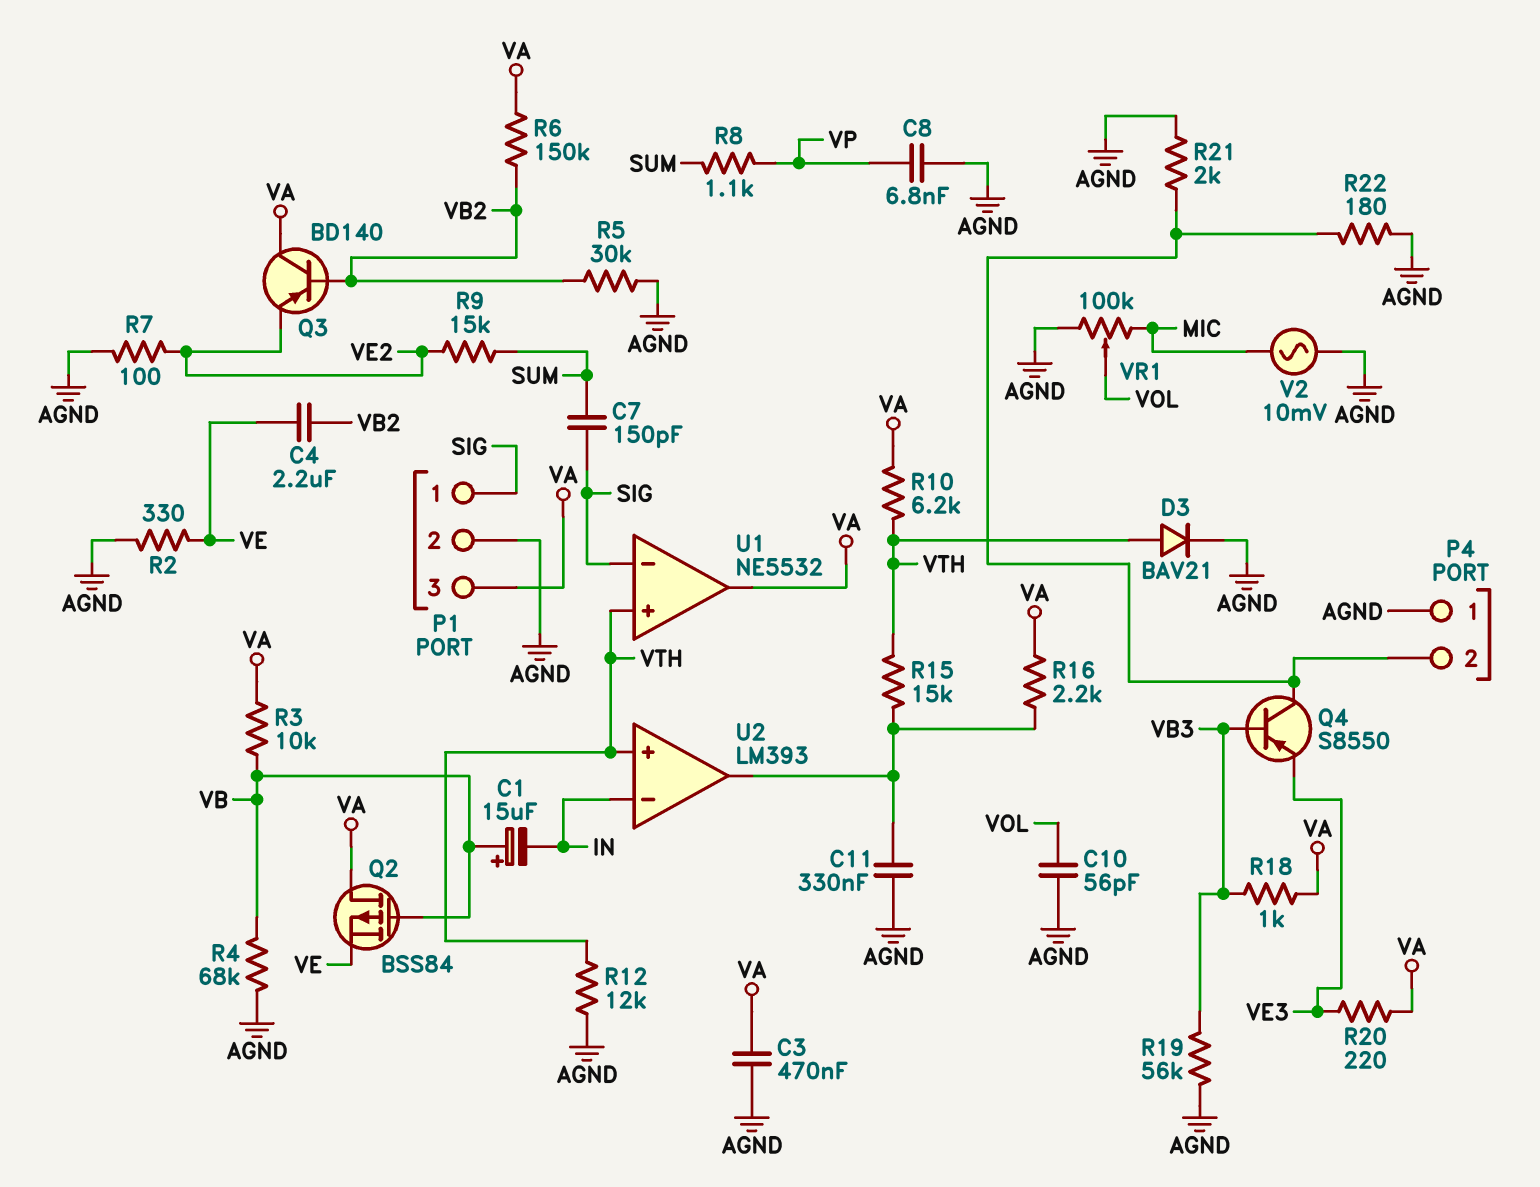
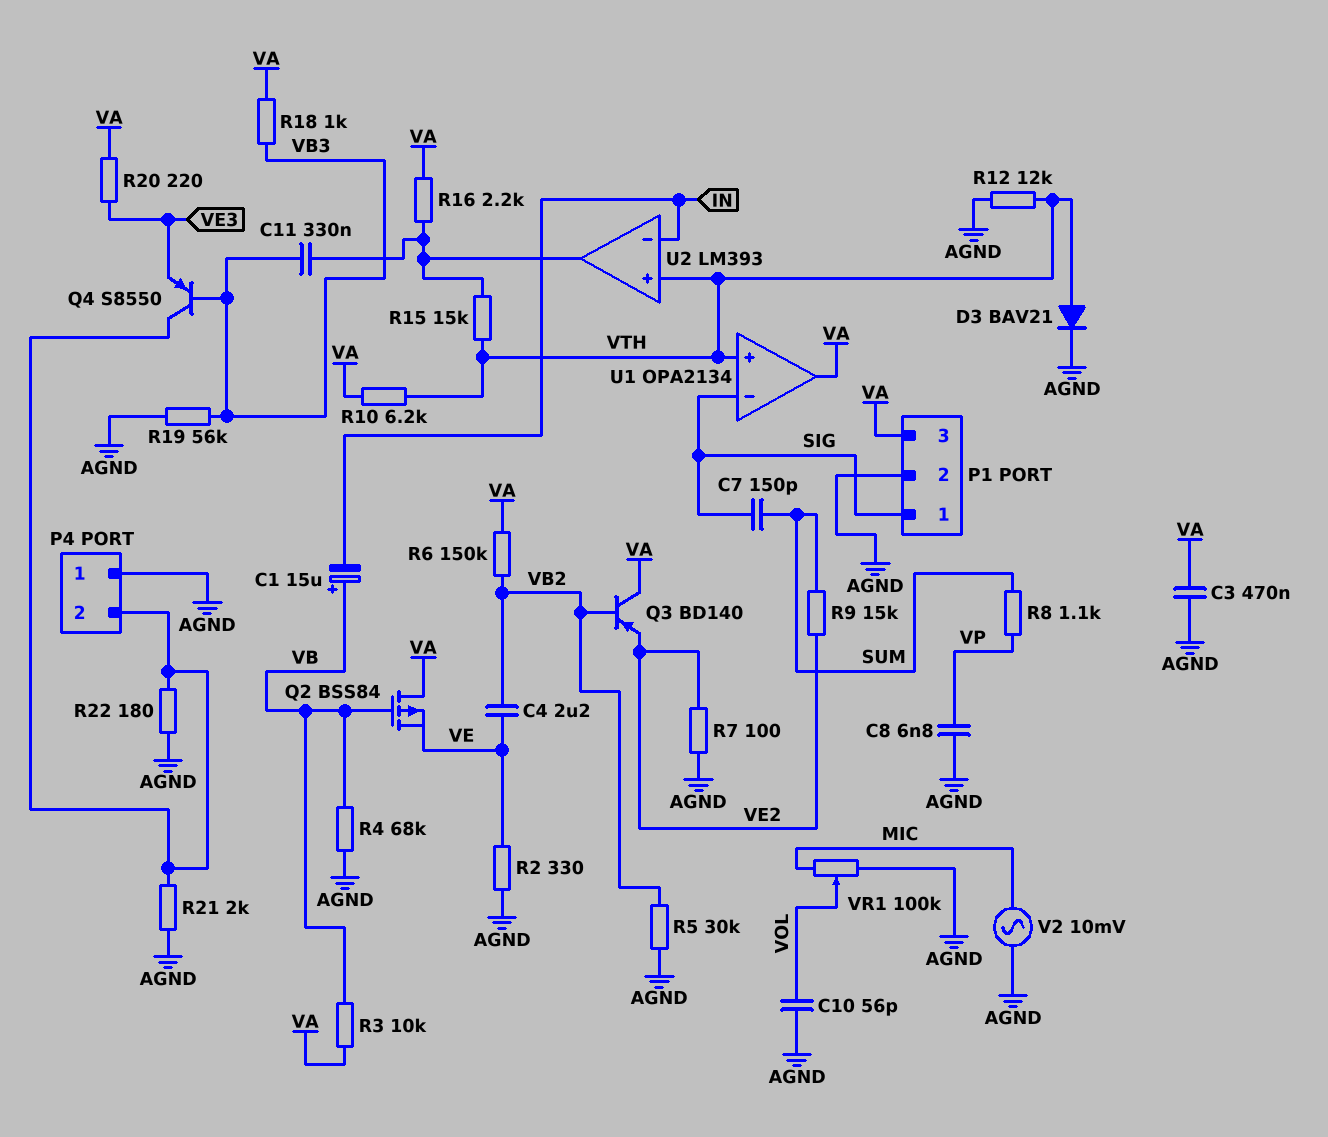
C11: 330nF (AGND, U2/out) -> 330nF (U2/out, VB3)
U1: NE5532 -> OPA2134

